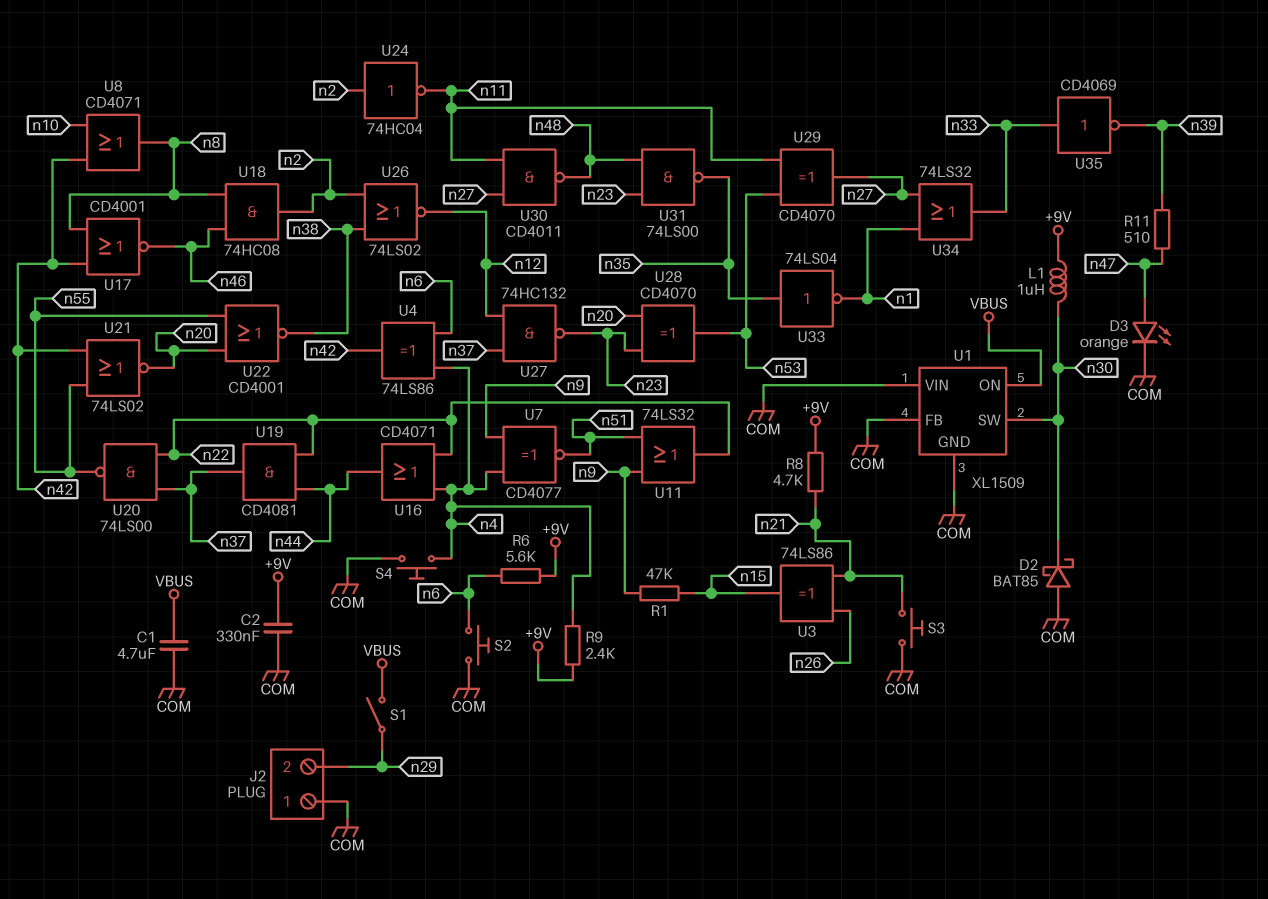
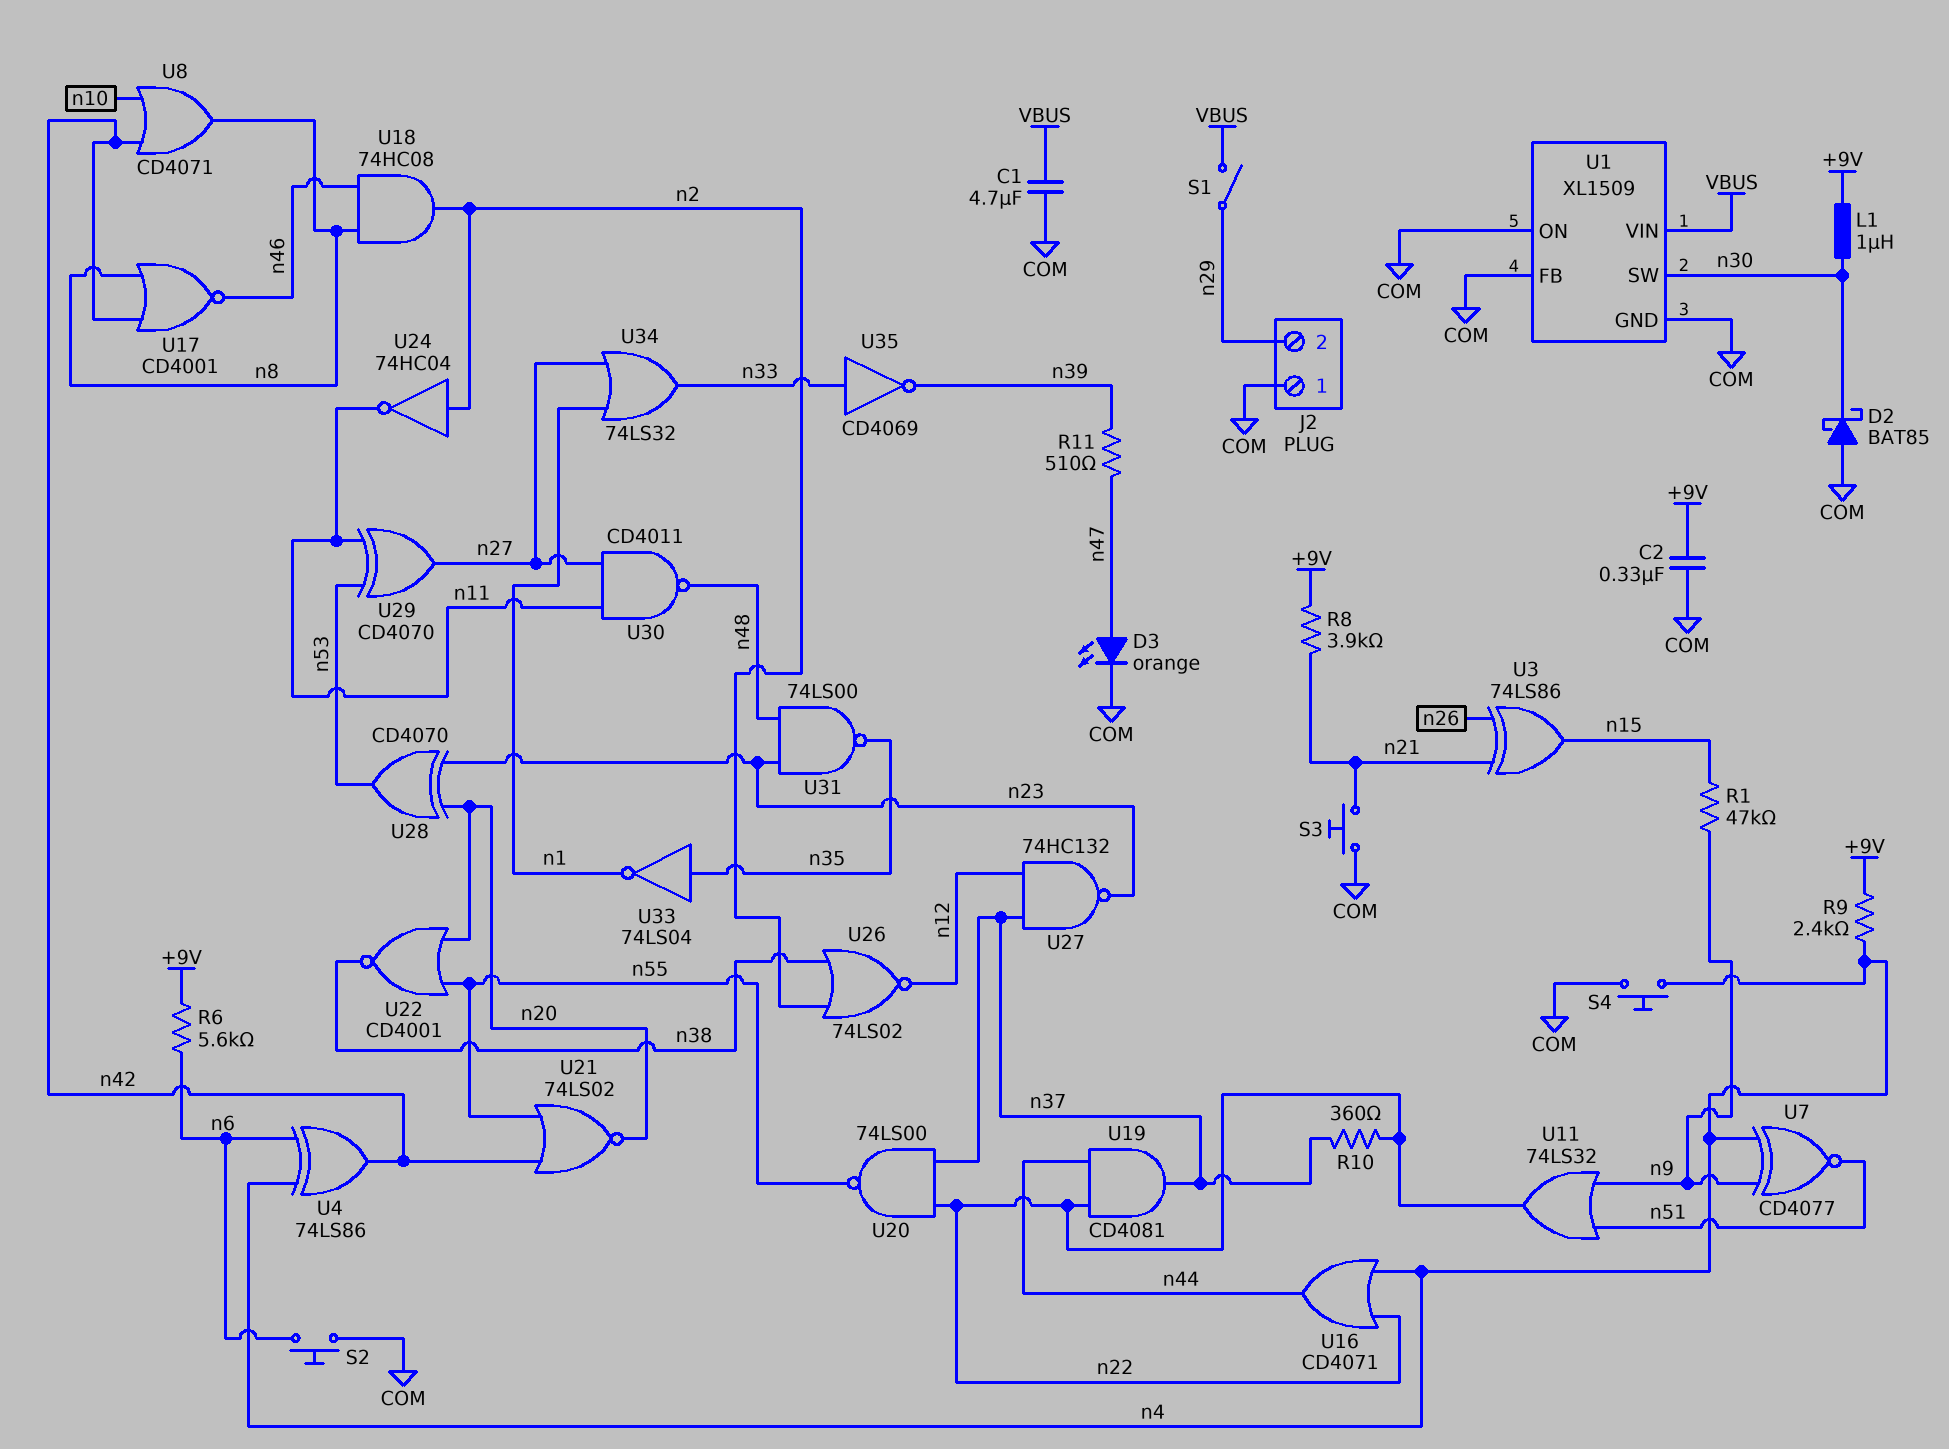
R8: 4.7k (+9V, n21) -> 3.9k (+9V, n21)
R10: none -> 360 (n22, n37)
U1 pin ON: VBUS -> COM
U1 pin VIN: COM -> VBUS

